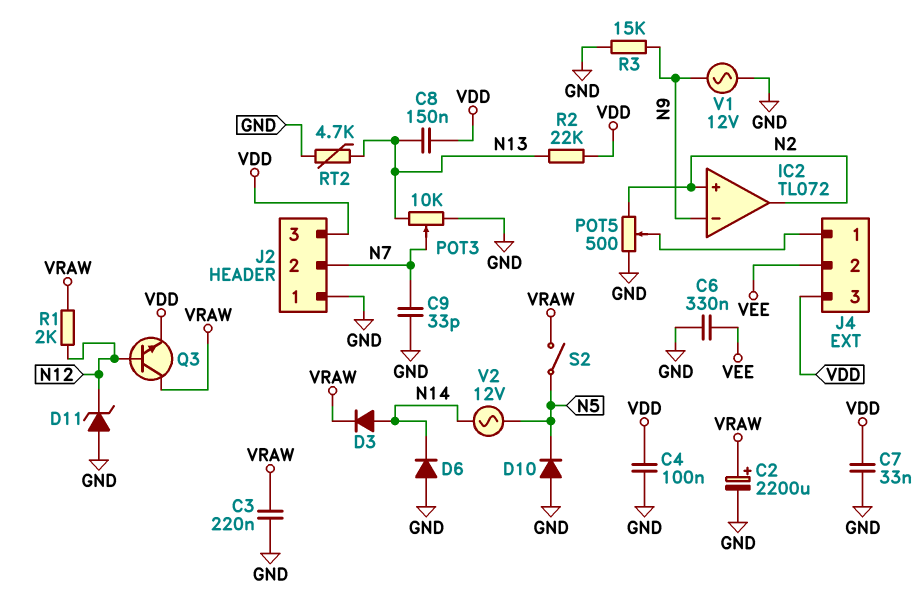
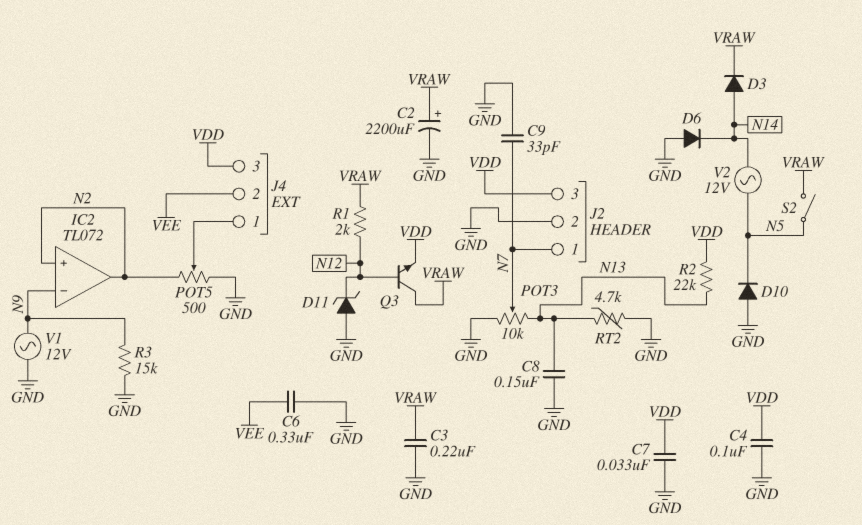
C8: 150nF (N13, VDD) -> 150nF (GND, N13)
J2 pin 1: GND -> N7
J2 pin 2: N7 -> GND

